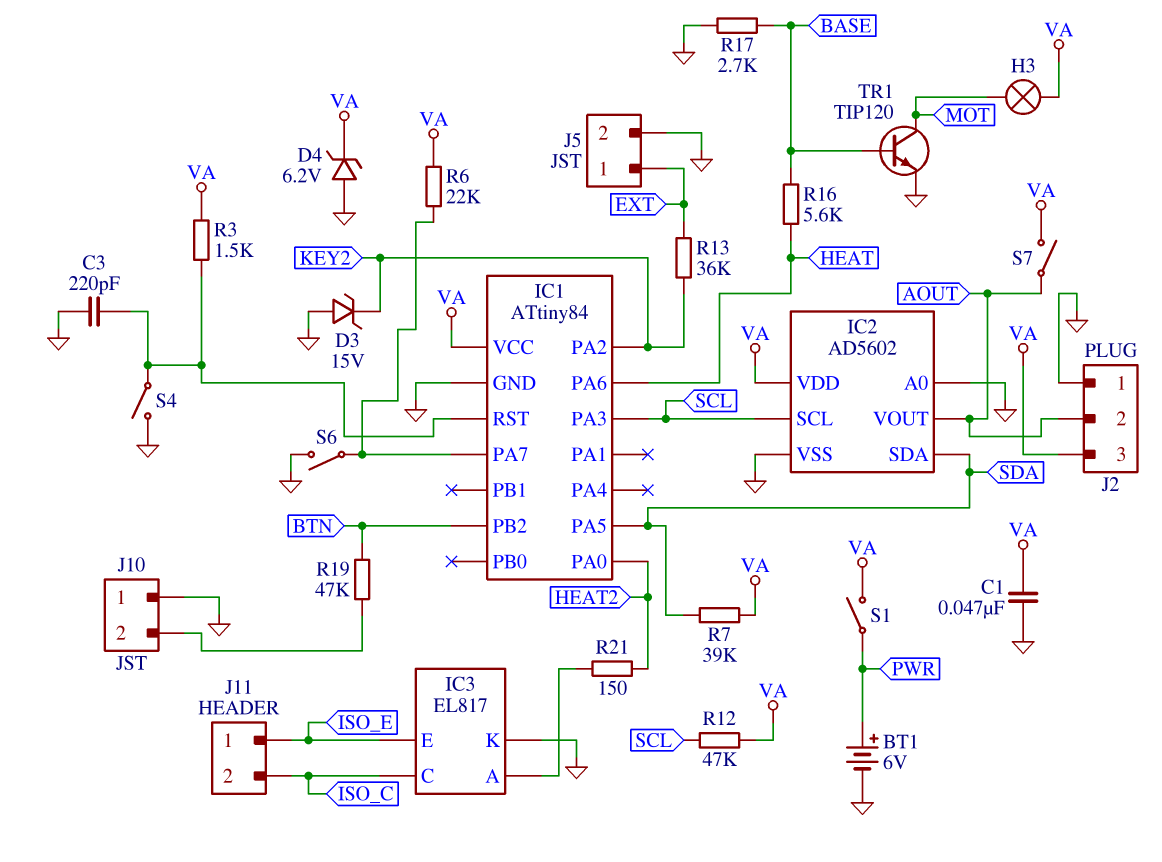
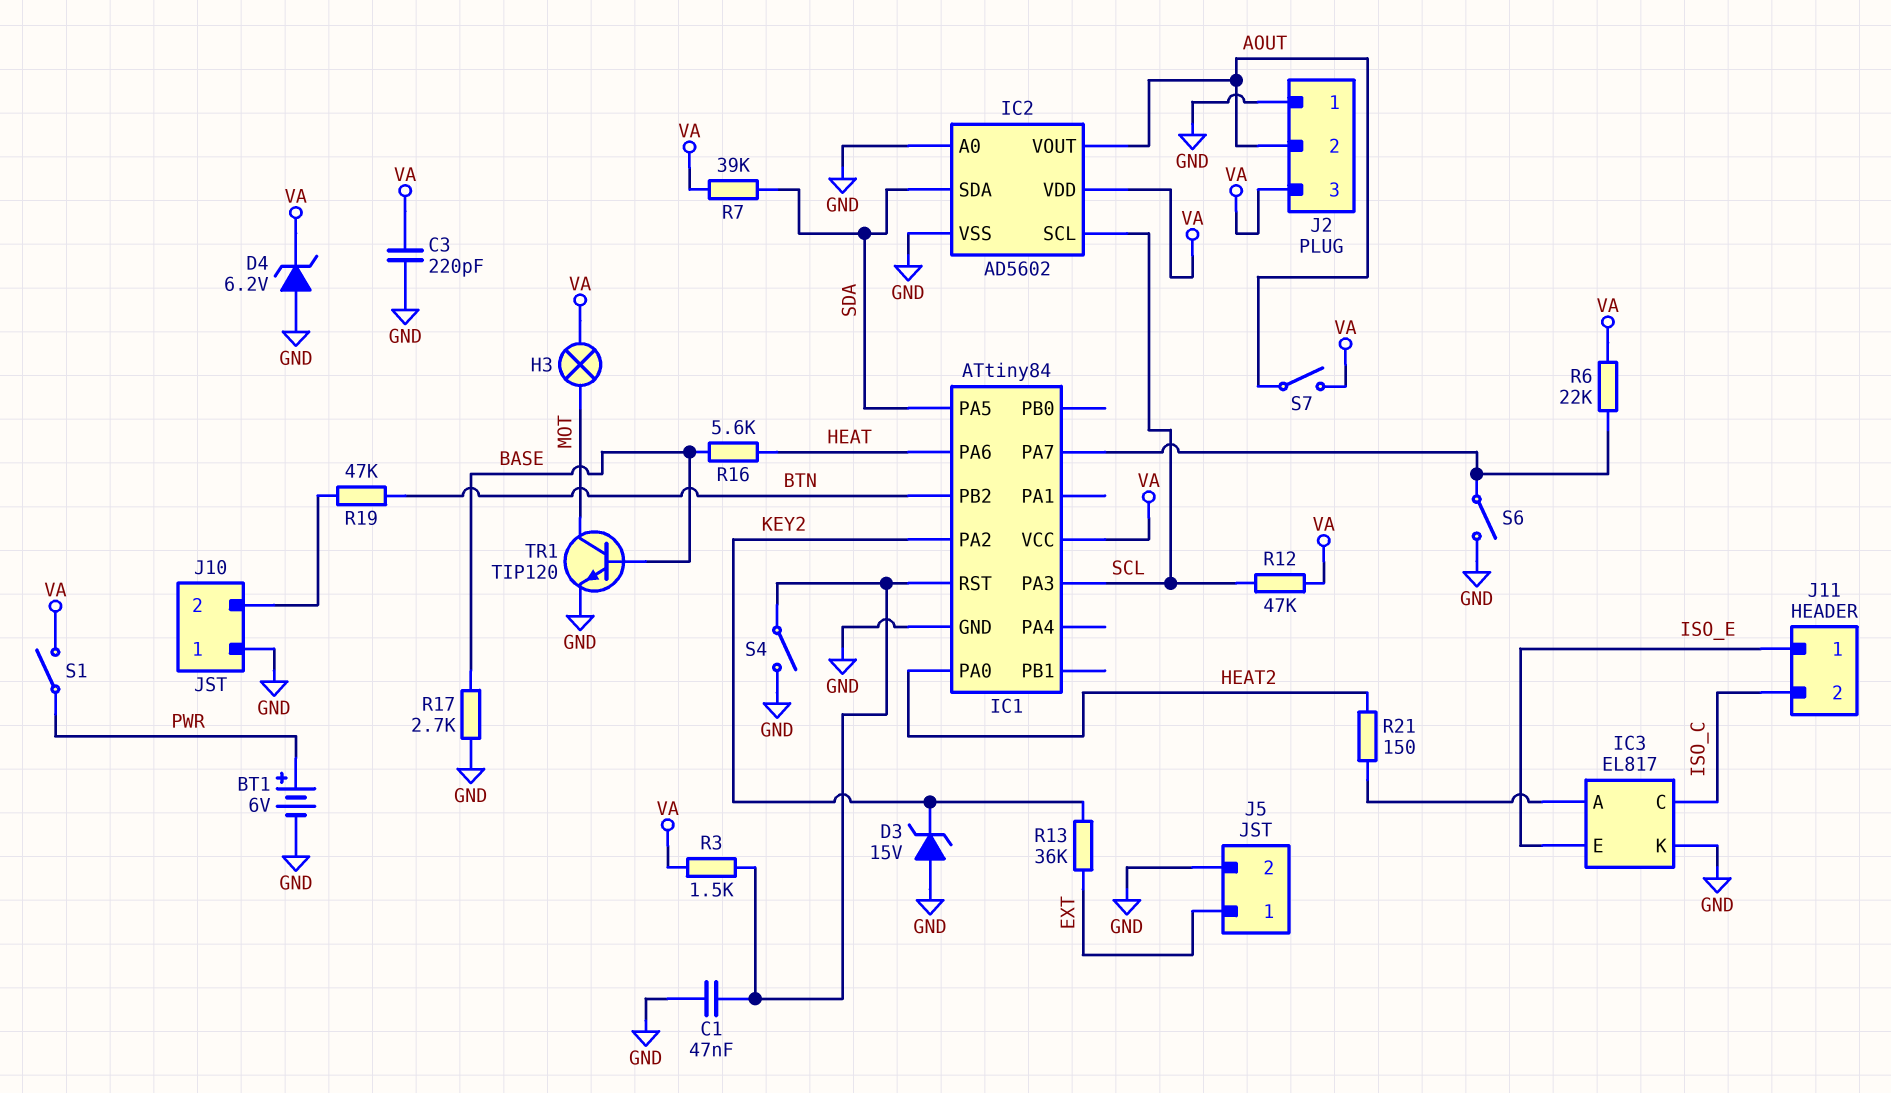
C1: 47nF (GND, VA) -> 47nF (GND, IC1/RST)
C3: 220pF (GND, IC1/RST) -> 220pF (GND, VA)

